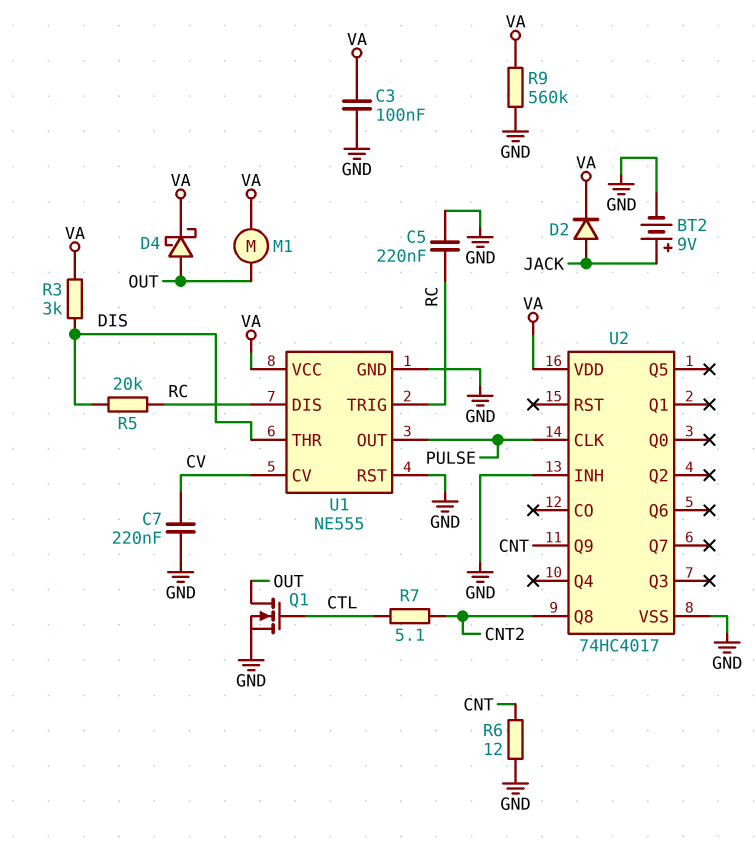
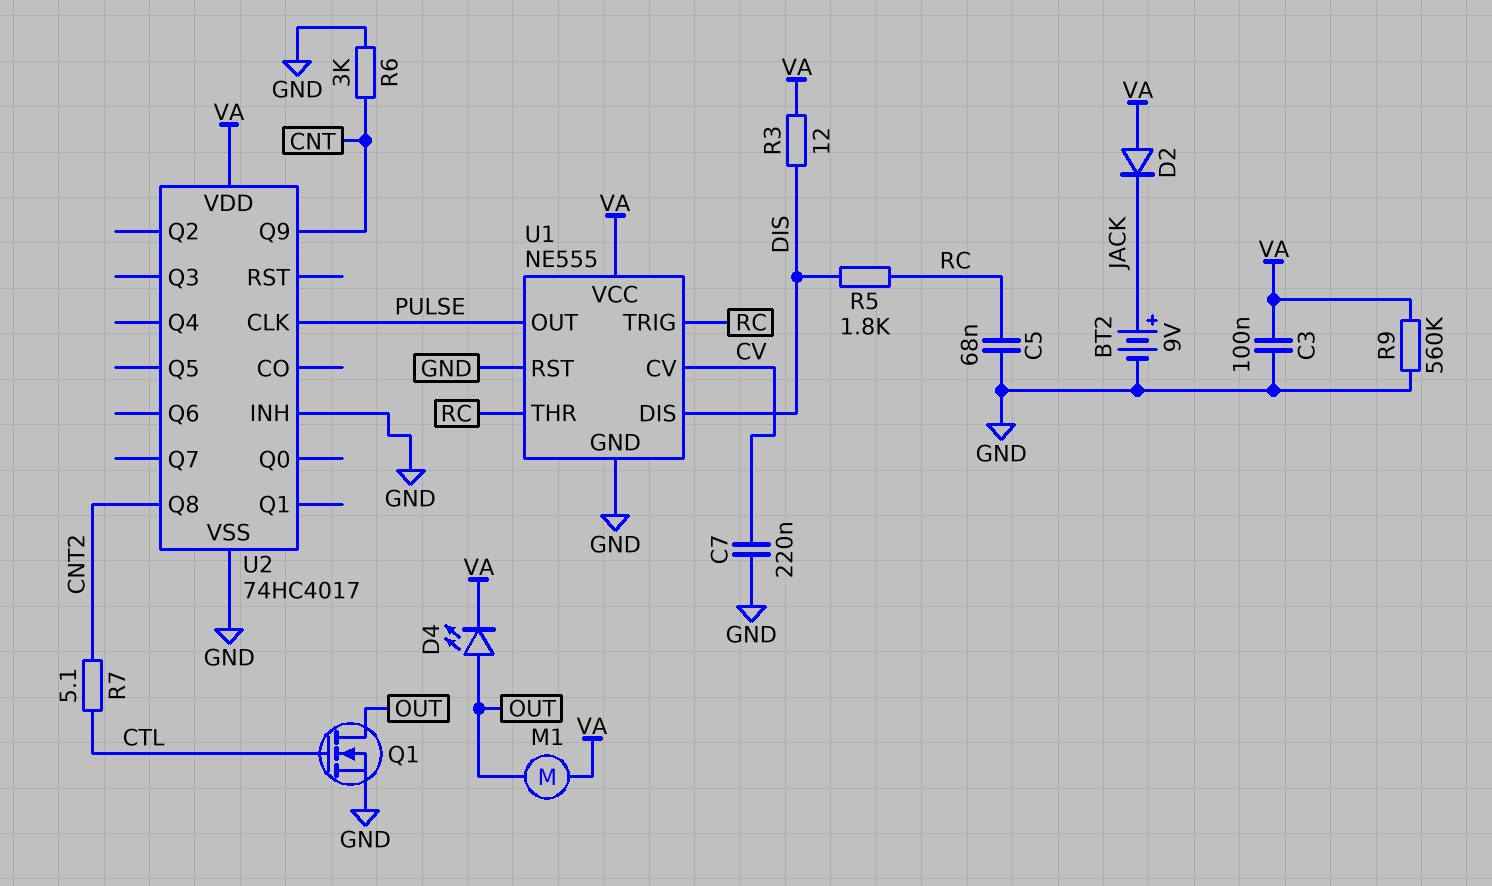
C5: 220nF (GND, RC) -> 68nF (GND, RC)
D2: diode (A JACK, K VA) -> diode (A VA, K JACK)
D4: schottky (A OUT, K VA) -> LED (A OUT, K VA)
R3: 3k (DIS, VA) -> 12 (DIS, VA)
R5: 20k (DIS, RC) -> 1.8k (DIS, RC)
R6: 12 (CNT, GND) -> 3k (CNT, GND)
U1 pin DIS: RC -> DIS
U1 pin THR: DIS -> RC

